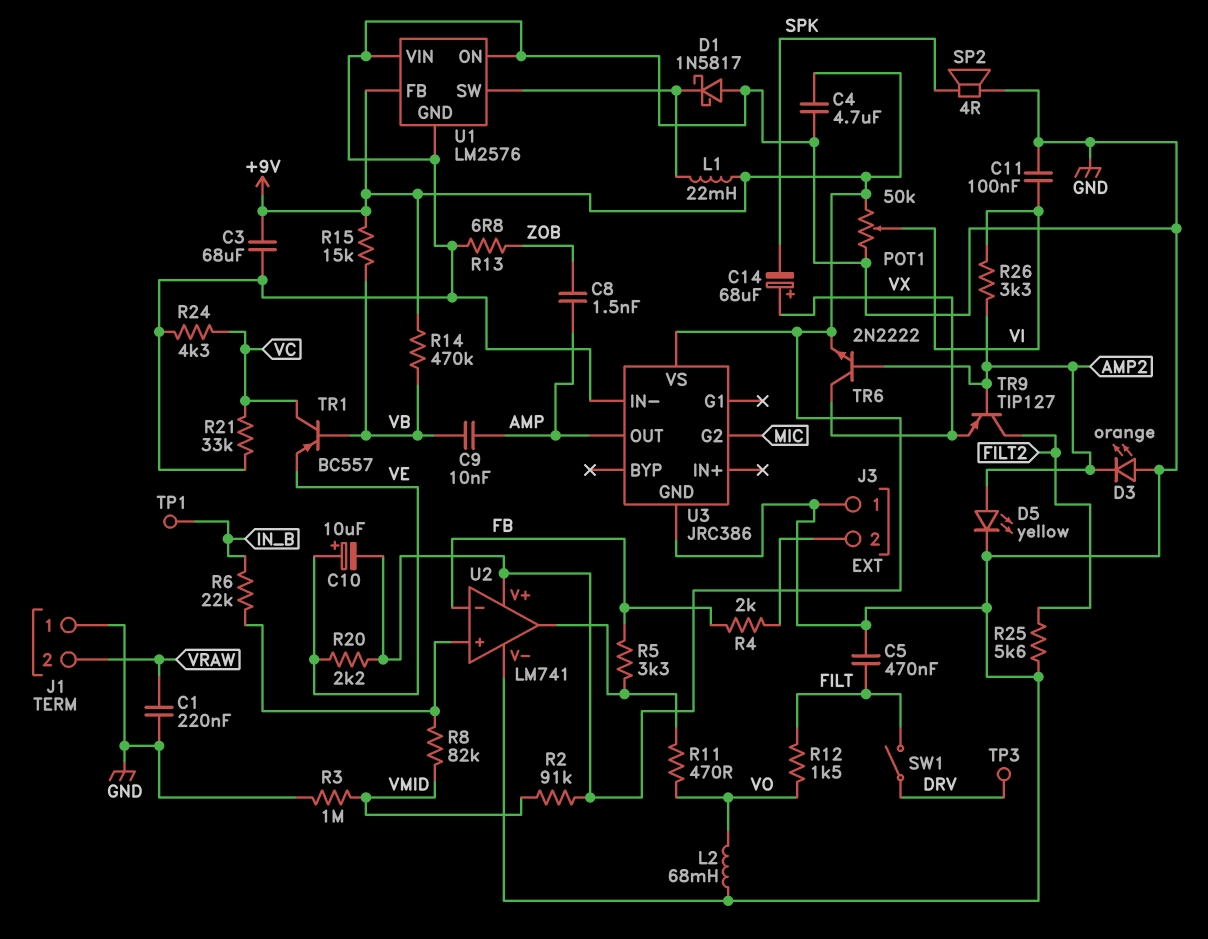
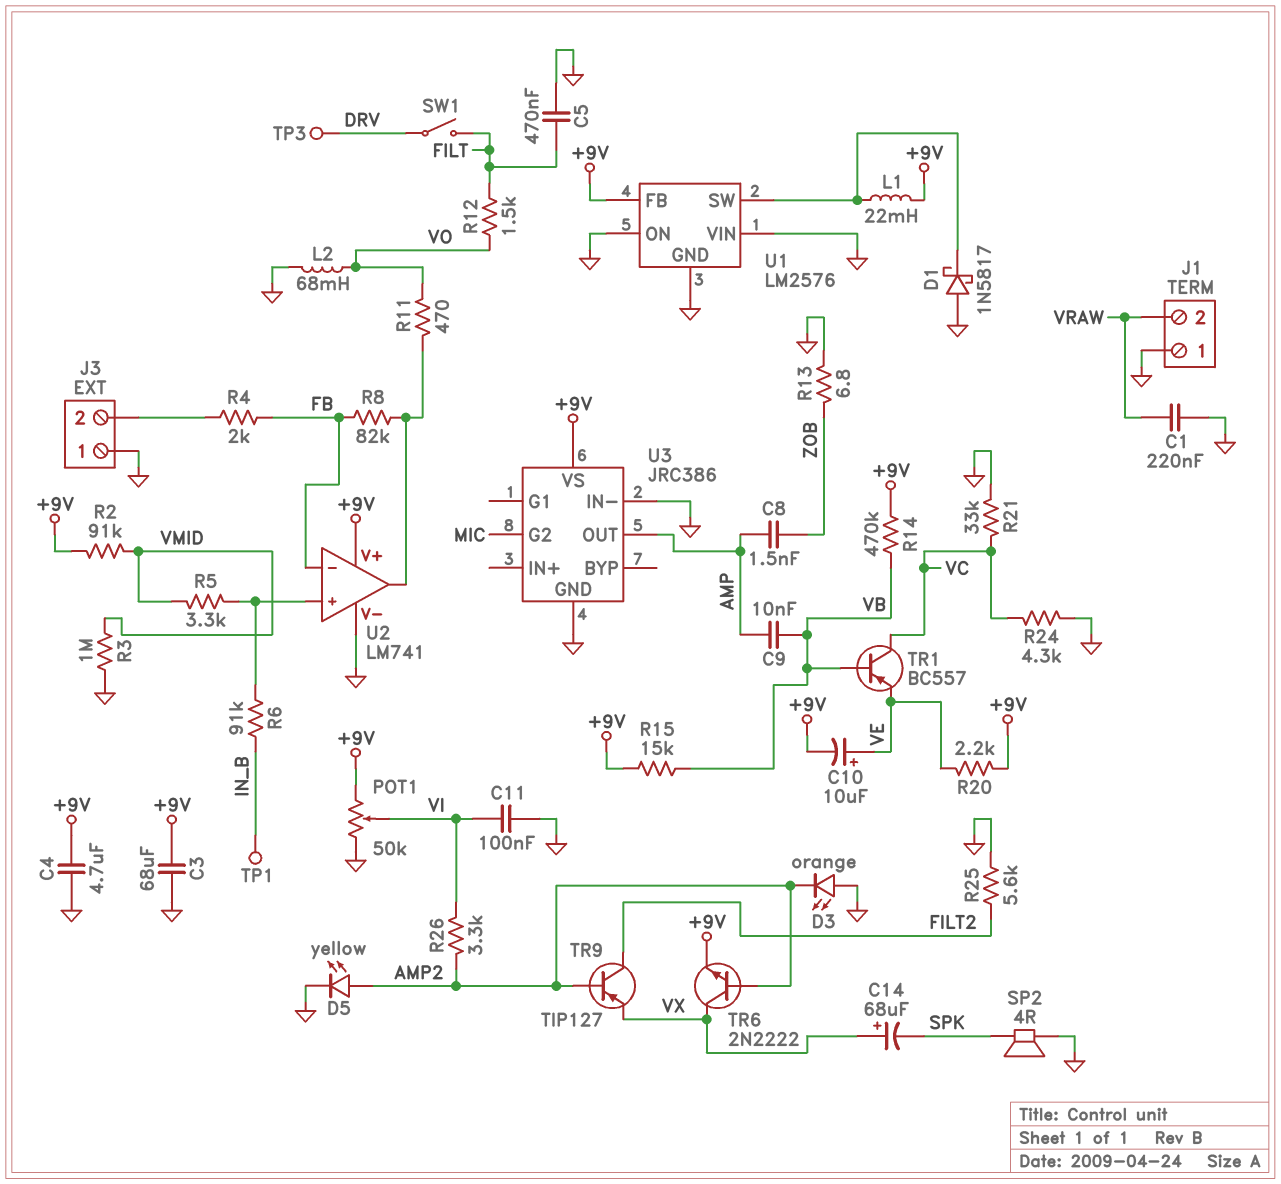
R5: 3.3k (FB, U2/out) -> 3.3k (U2/in+, VMID)
R6: 22k (IN_B, U2/in+) -> 91k (IN_B, U2/in+)
R8: 82k (U2/in+, VMID) -> 82k (FB, U2/out)

